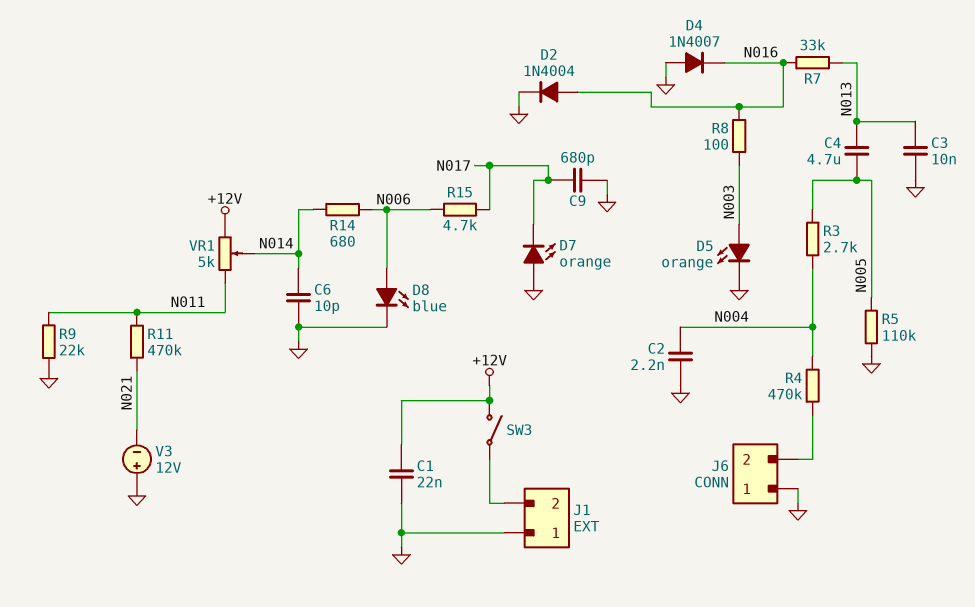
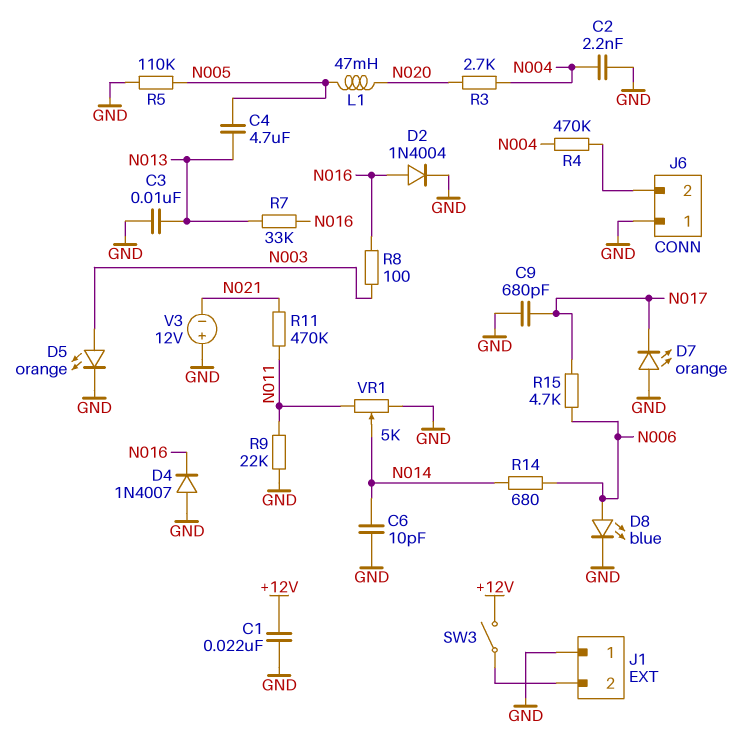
L1: none -> 47mH (N005, N020)
R3: 2.7k (N004, N005) -> 2.7k (N004, N020)
VR1: 5k (+12V, N011, wiper N014) -> 5k (GND, N011, wiper N014)

